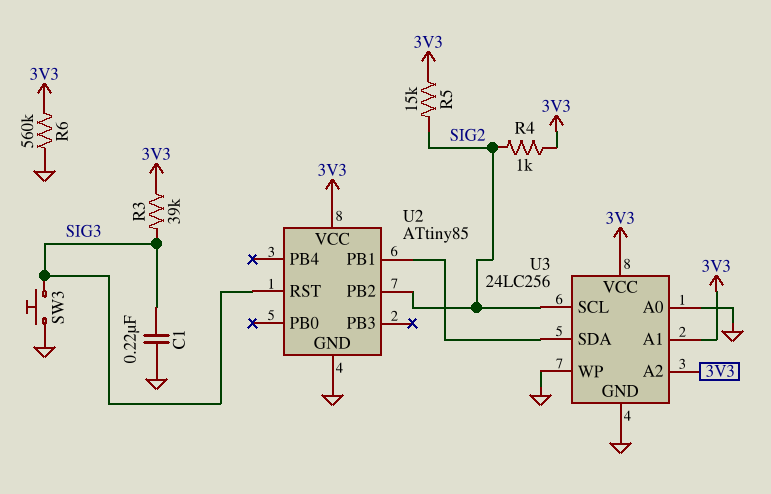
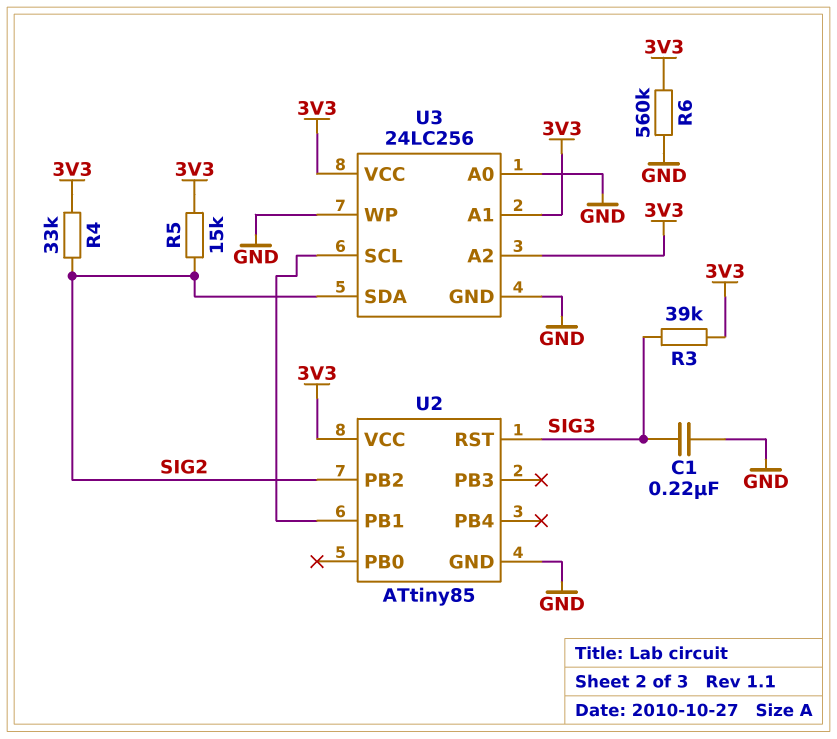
R4: 1k (3V3, SIG2) -> 33k (3V3, SIG2)
SW3: button (GND, SIG3) -> none
U3 pin SCL: SIG2 -> U2/PB1
U3 pin SDA: U2/PB1 -> SIG2

